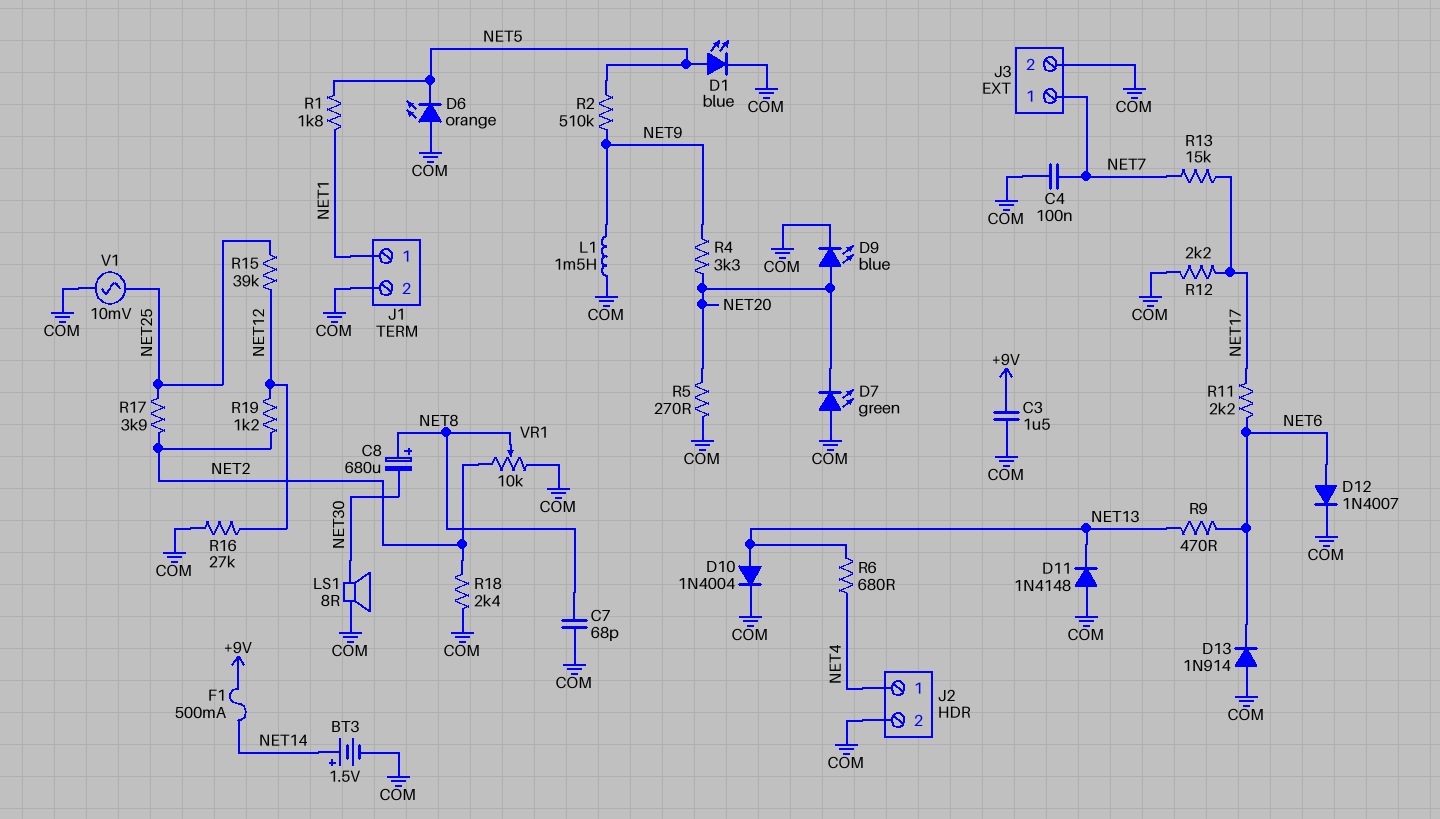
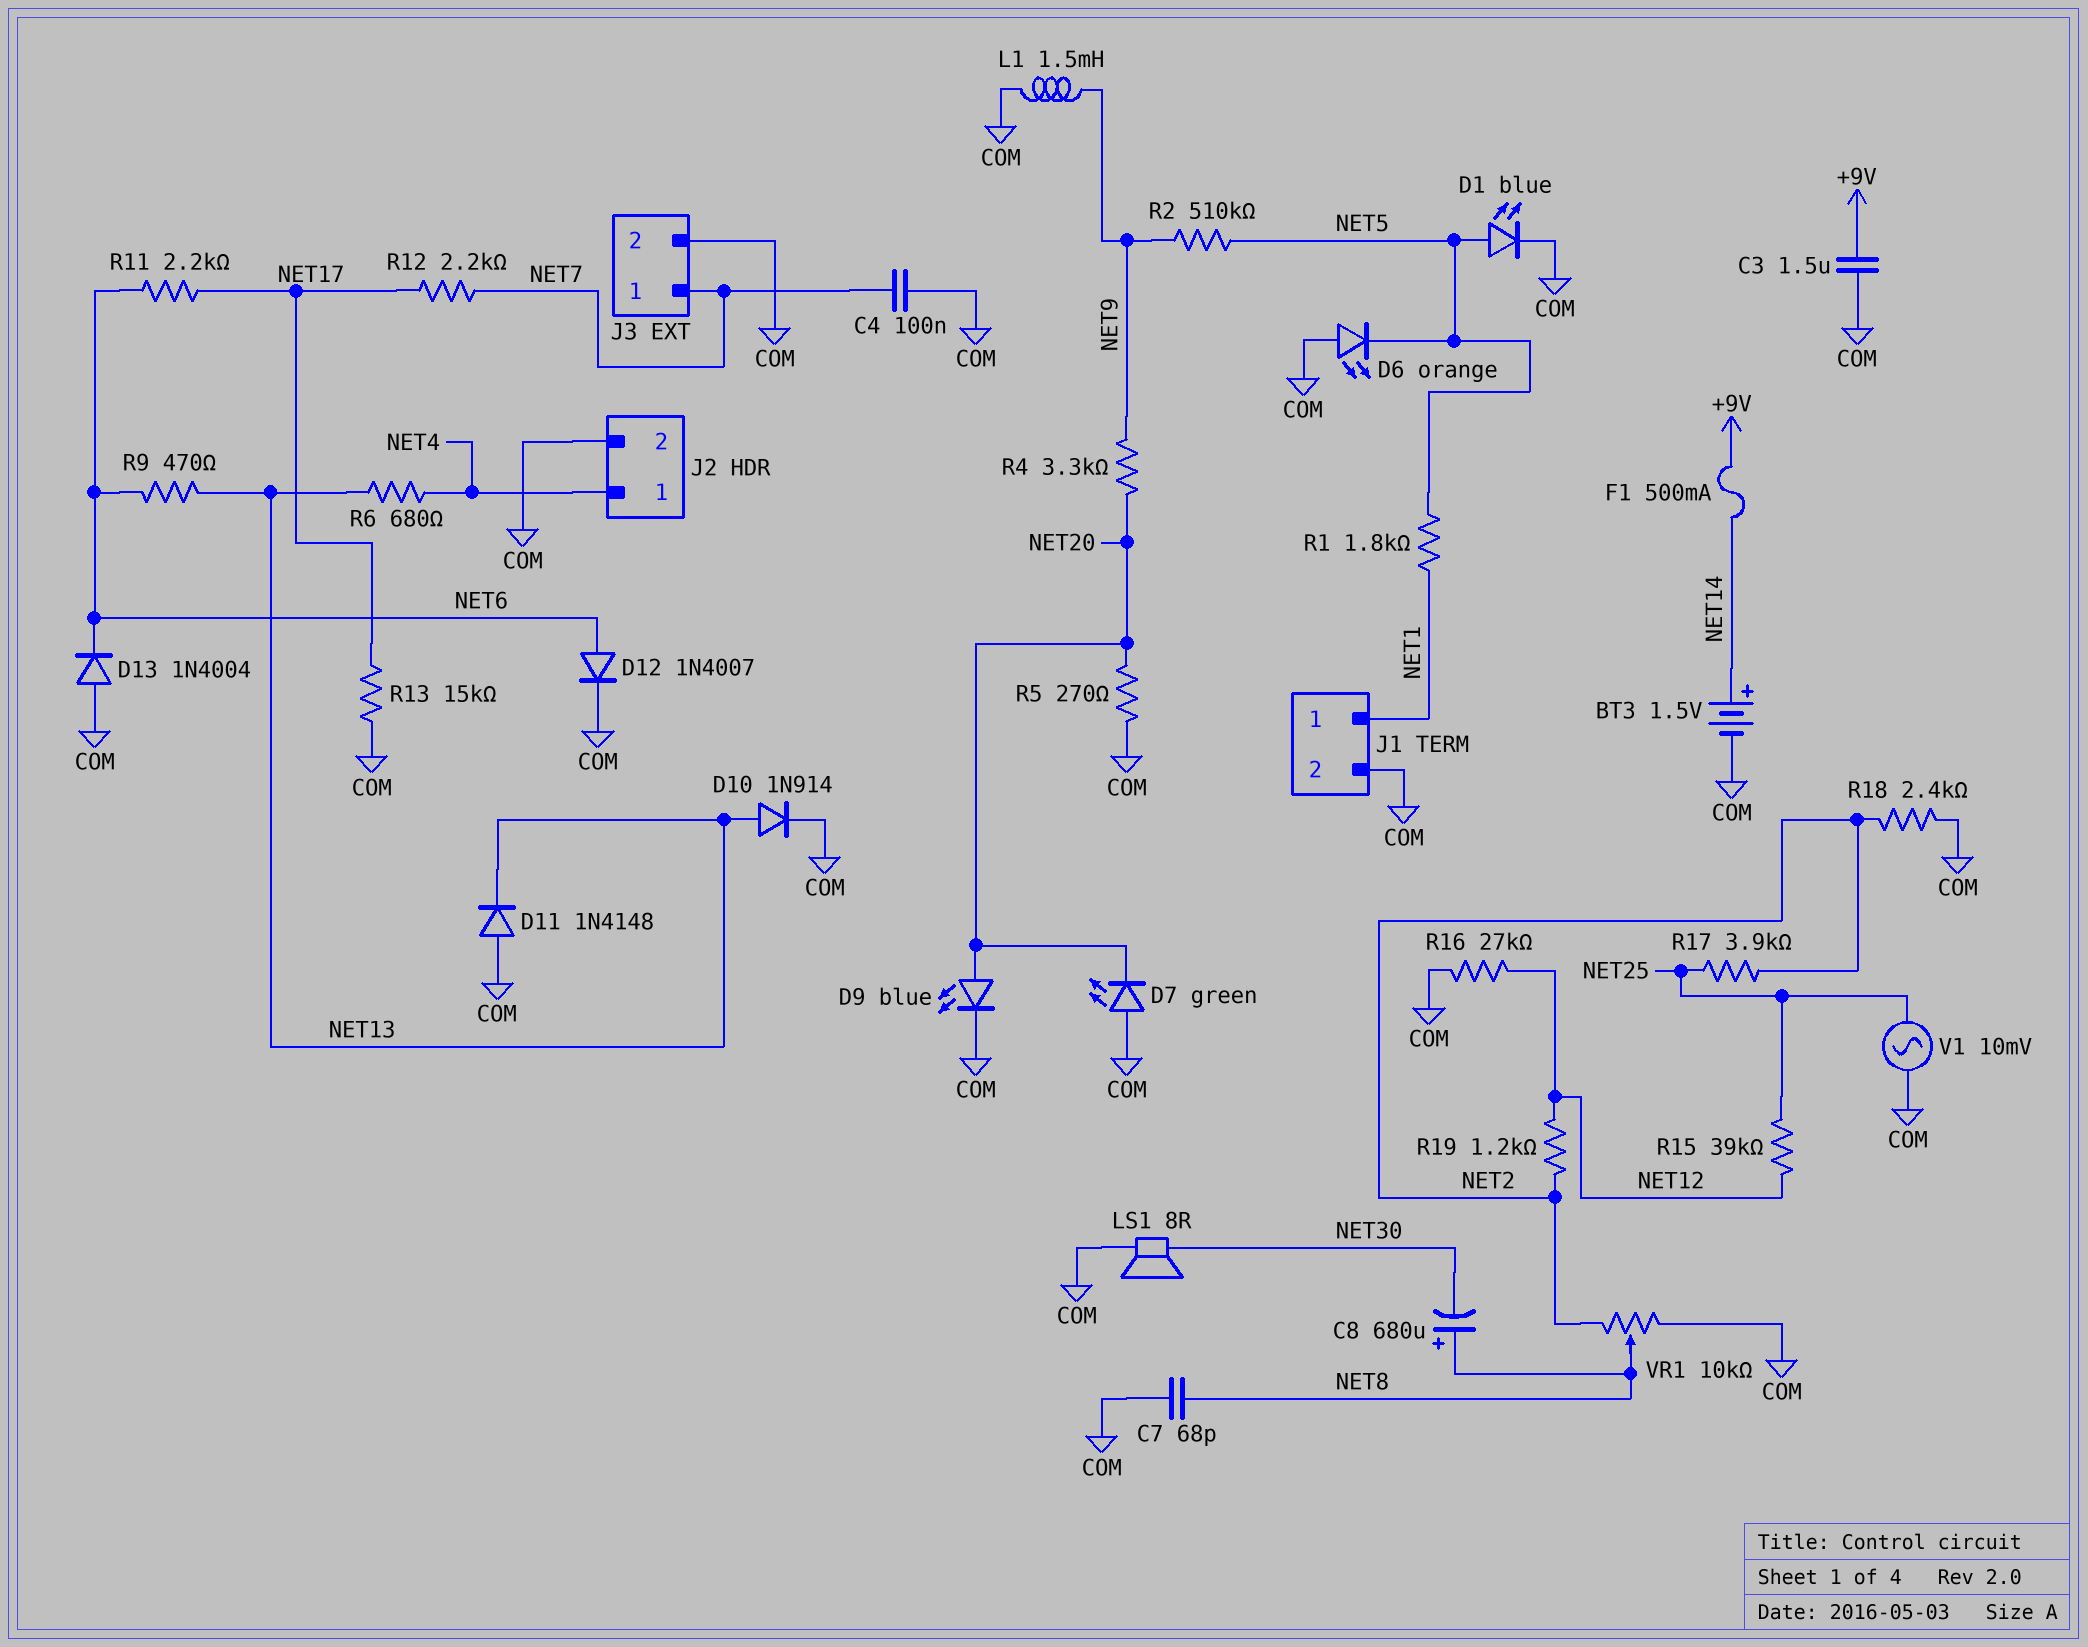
D10: diode 1N4004 (A NET13, K COM) -> diode 1N914 (A NET13, K COM)
D13: diode 1N914 (A COM, K NET6) -> diode 1N4004 (A COM, K NET6)
R12: 2.2k (COM, NET17) -> 2.2k (NET7, NET17)
R13: 15k (NET7, NET17) -> 15k (COM, NET17)

